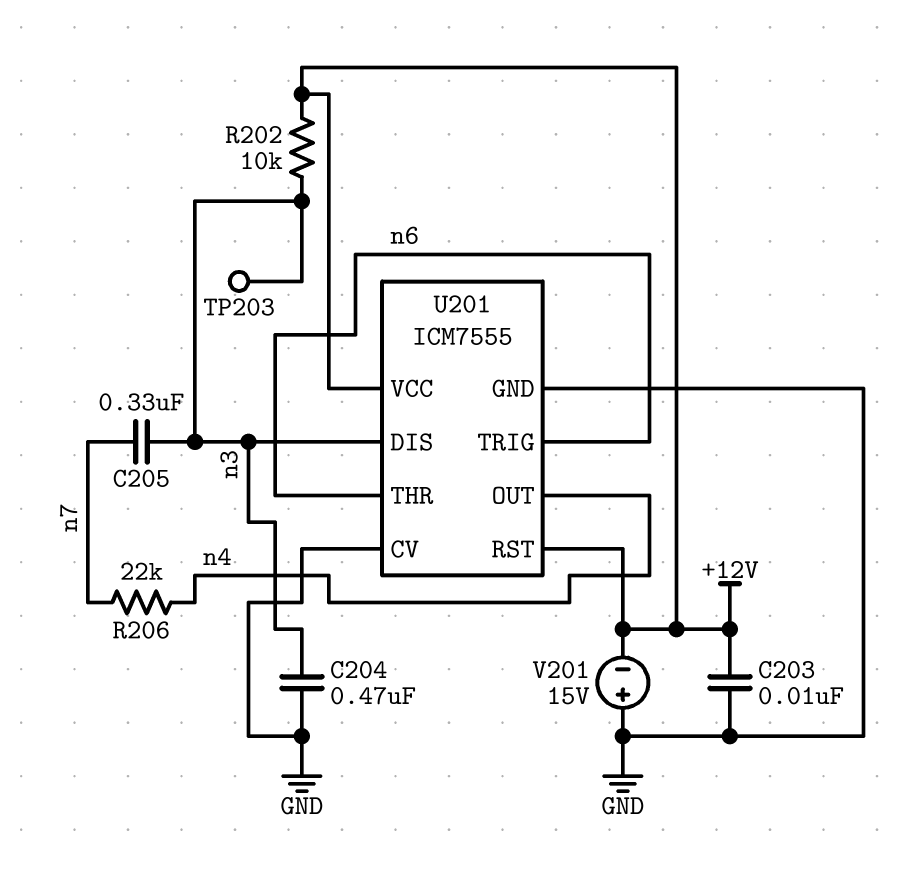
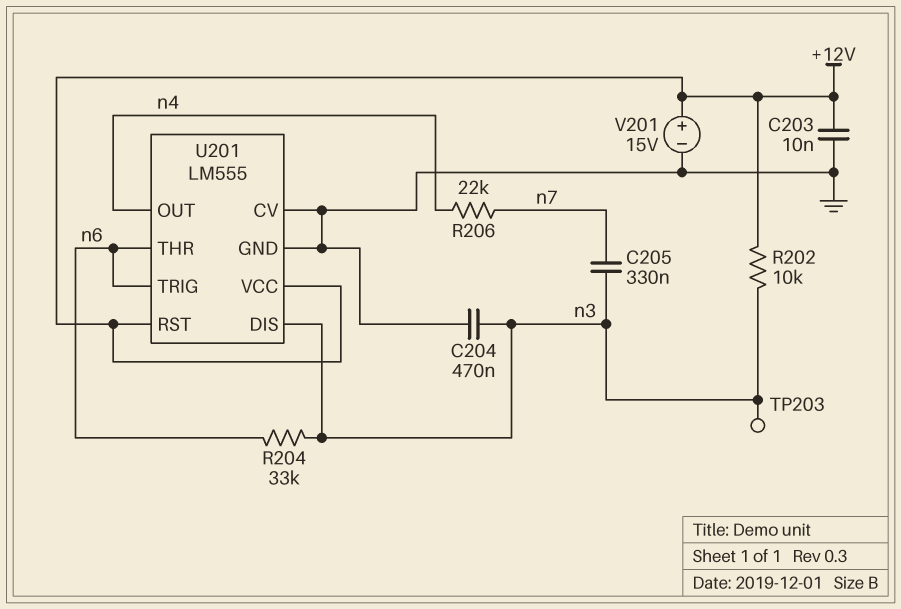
R204: none -> 33k (n3, n6)
U201: ICM7555 -> LM555
V201: 15V (plus GND, minus +12V) -> 15V (plus +12V, minus GND)

